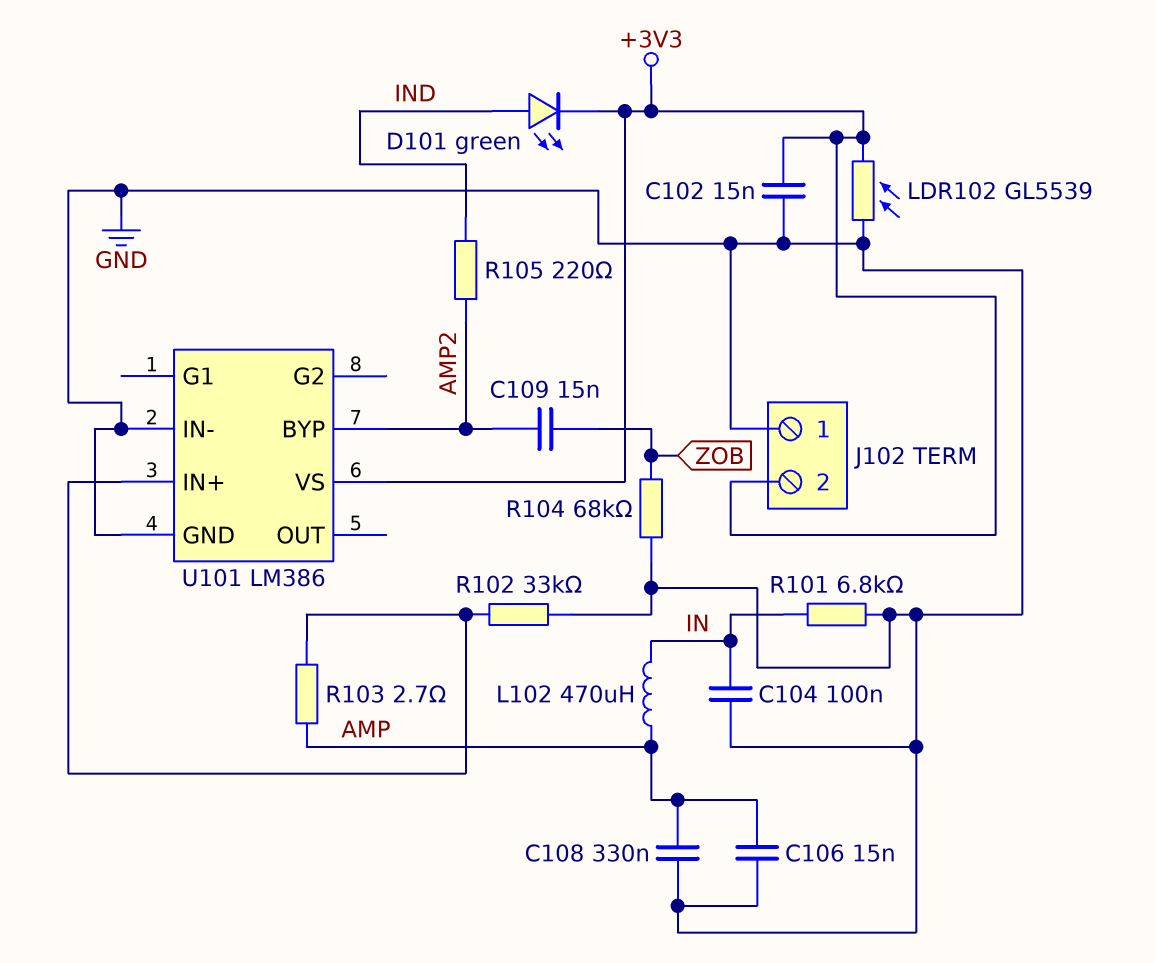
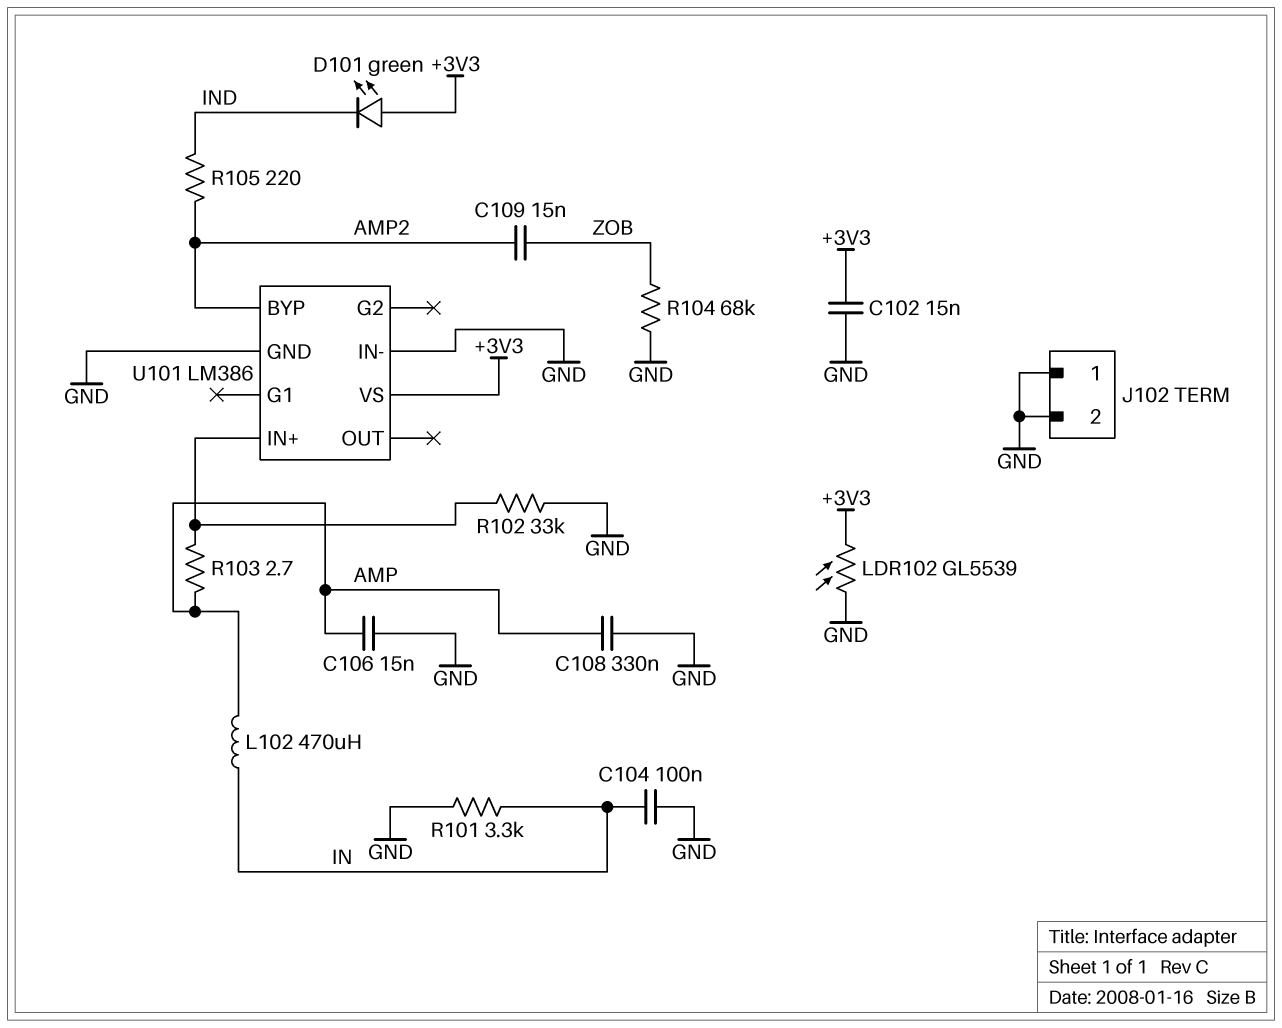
D101: LED green (A IND, K +3V3) -> LED green (A +3V3, K IND)
J102 pin 2: +3V3 -> GND
R101: 6.8k (GND, IN) -> 3.3k (GND, IN)

